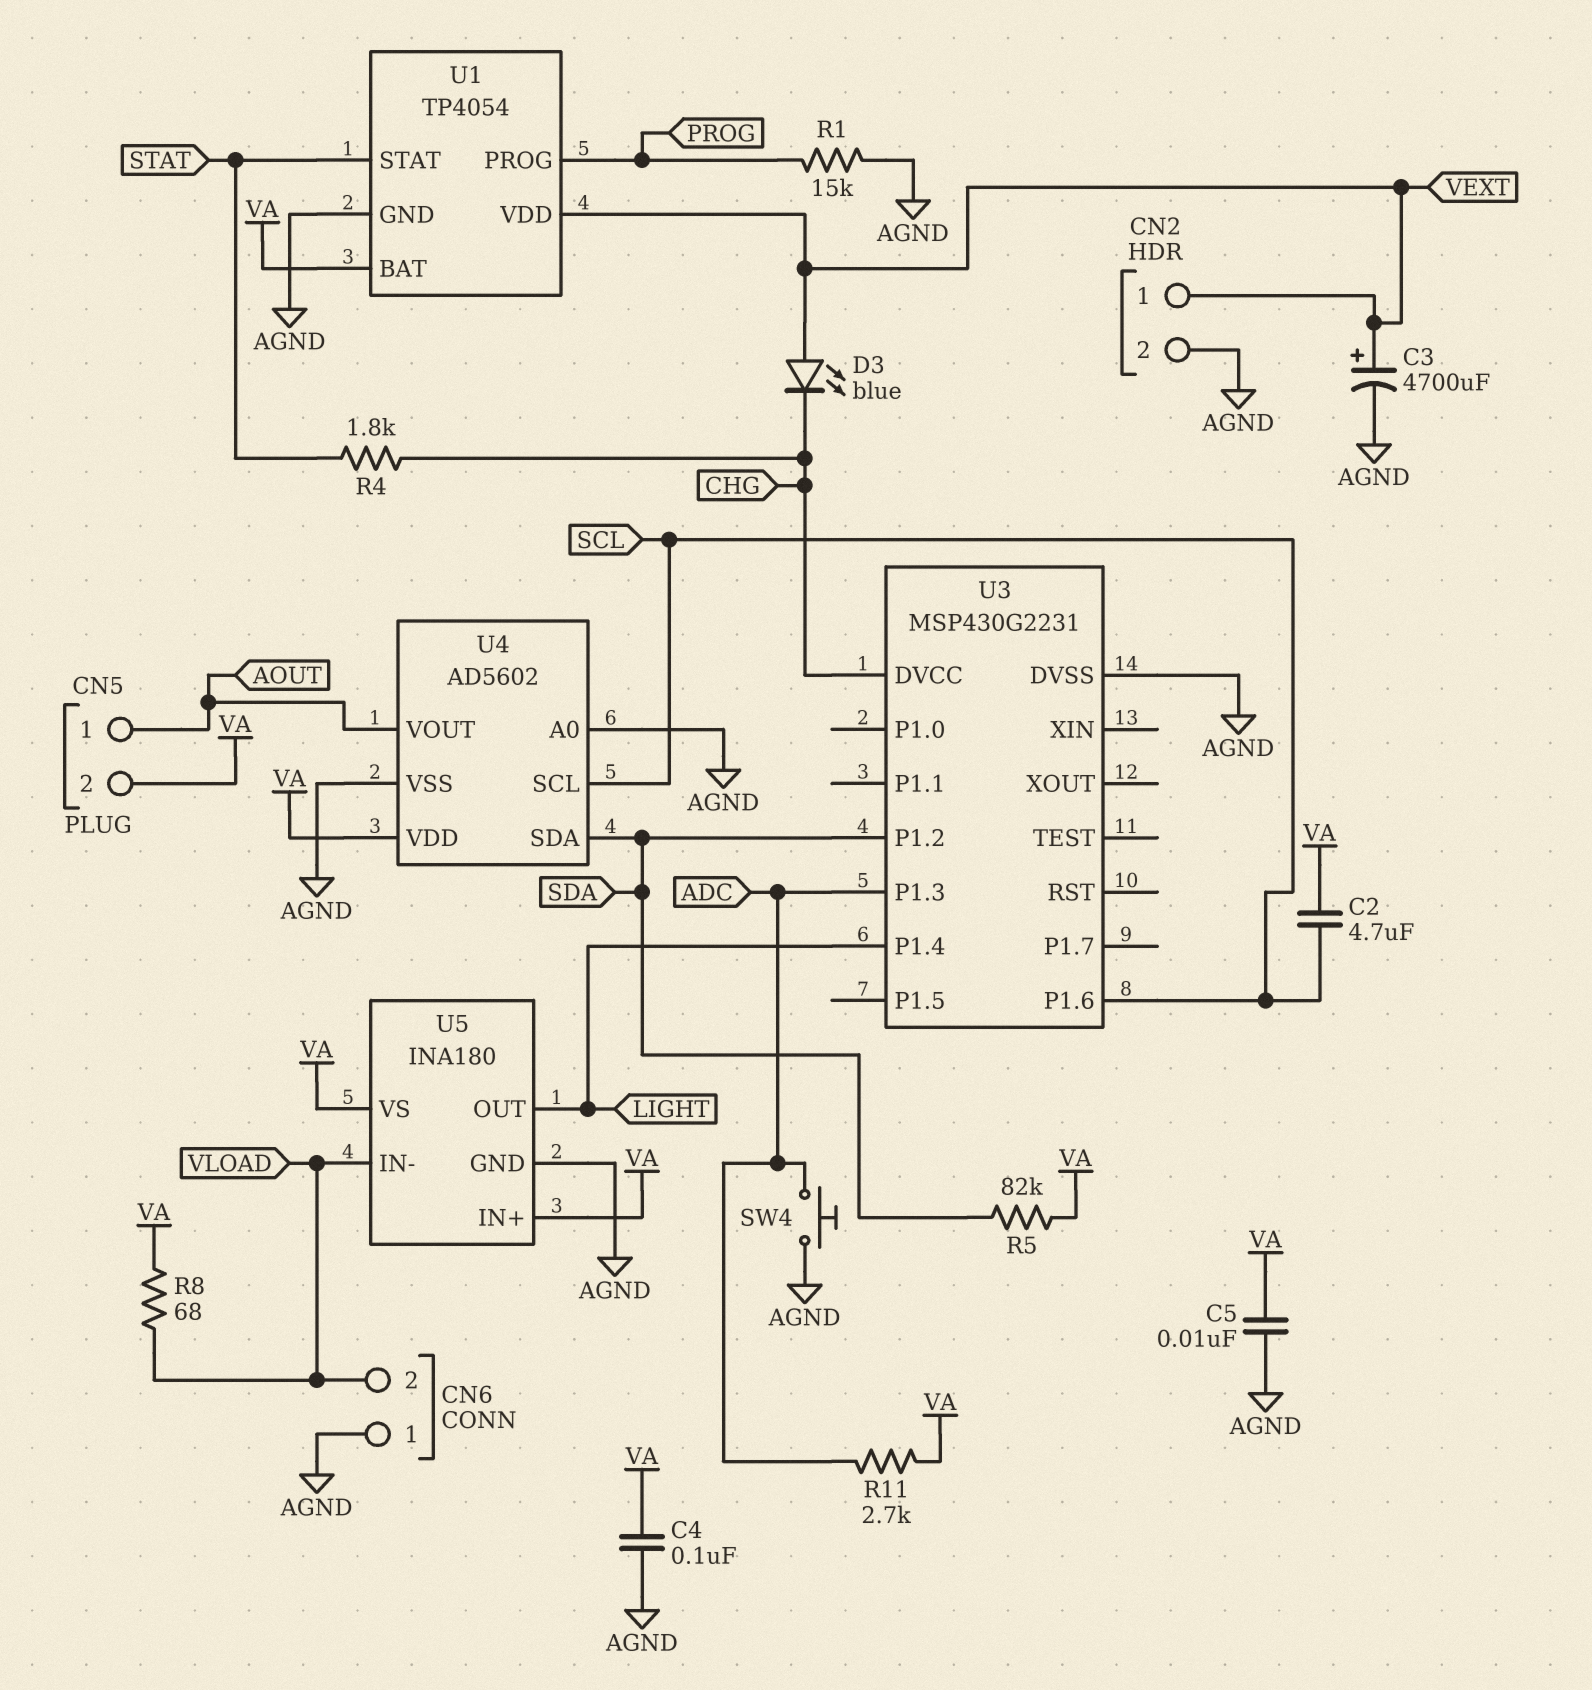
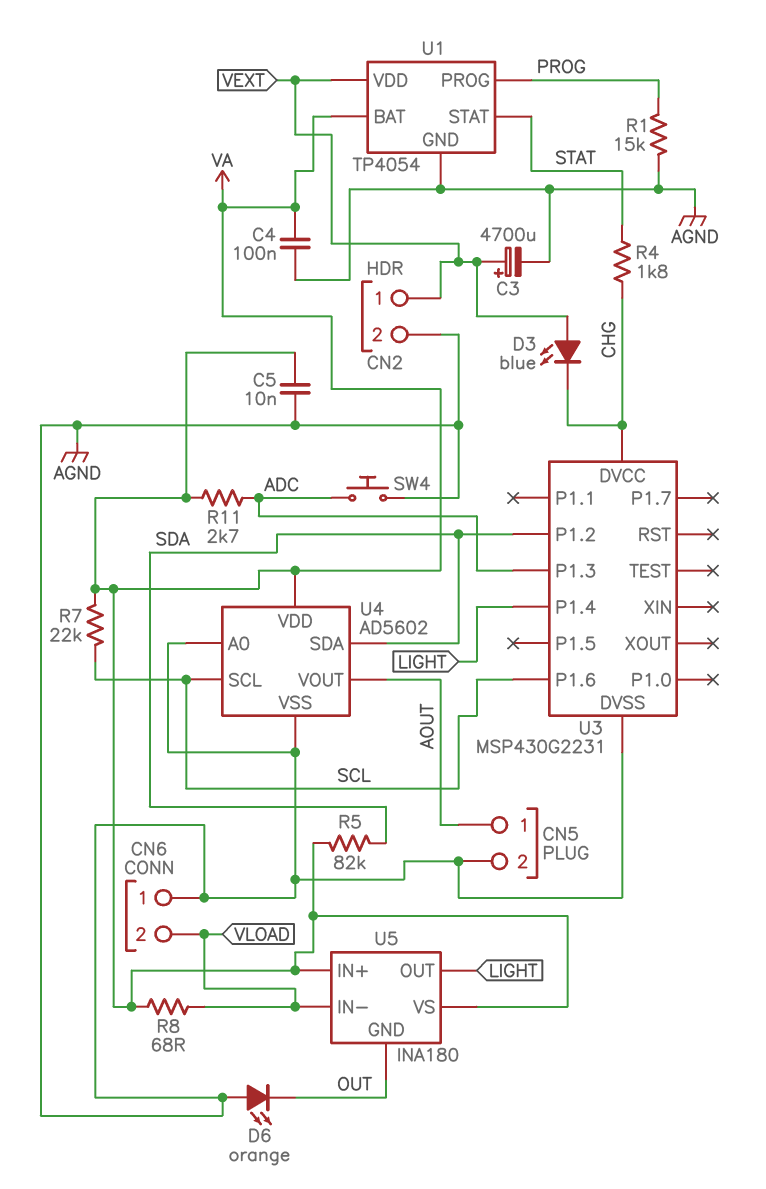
C2: 4.7uF (SCL, VA) -> none
CN5 pin 2: VA -> AGND
D6: none -> LED orange (A AGND, K OUT)
R7: none -> 22k (SCL, VA)
U5 pin GND: AGND -> OUT

